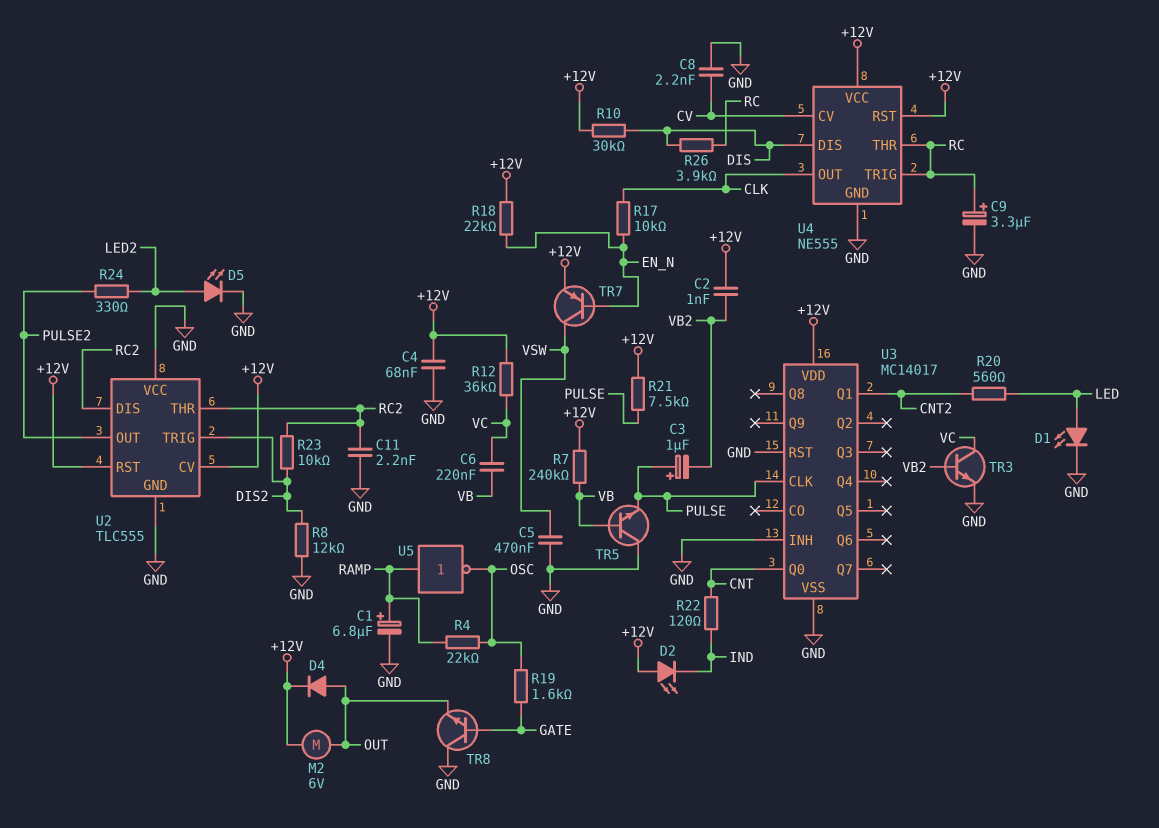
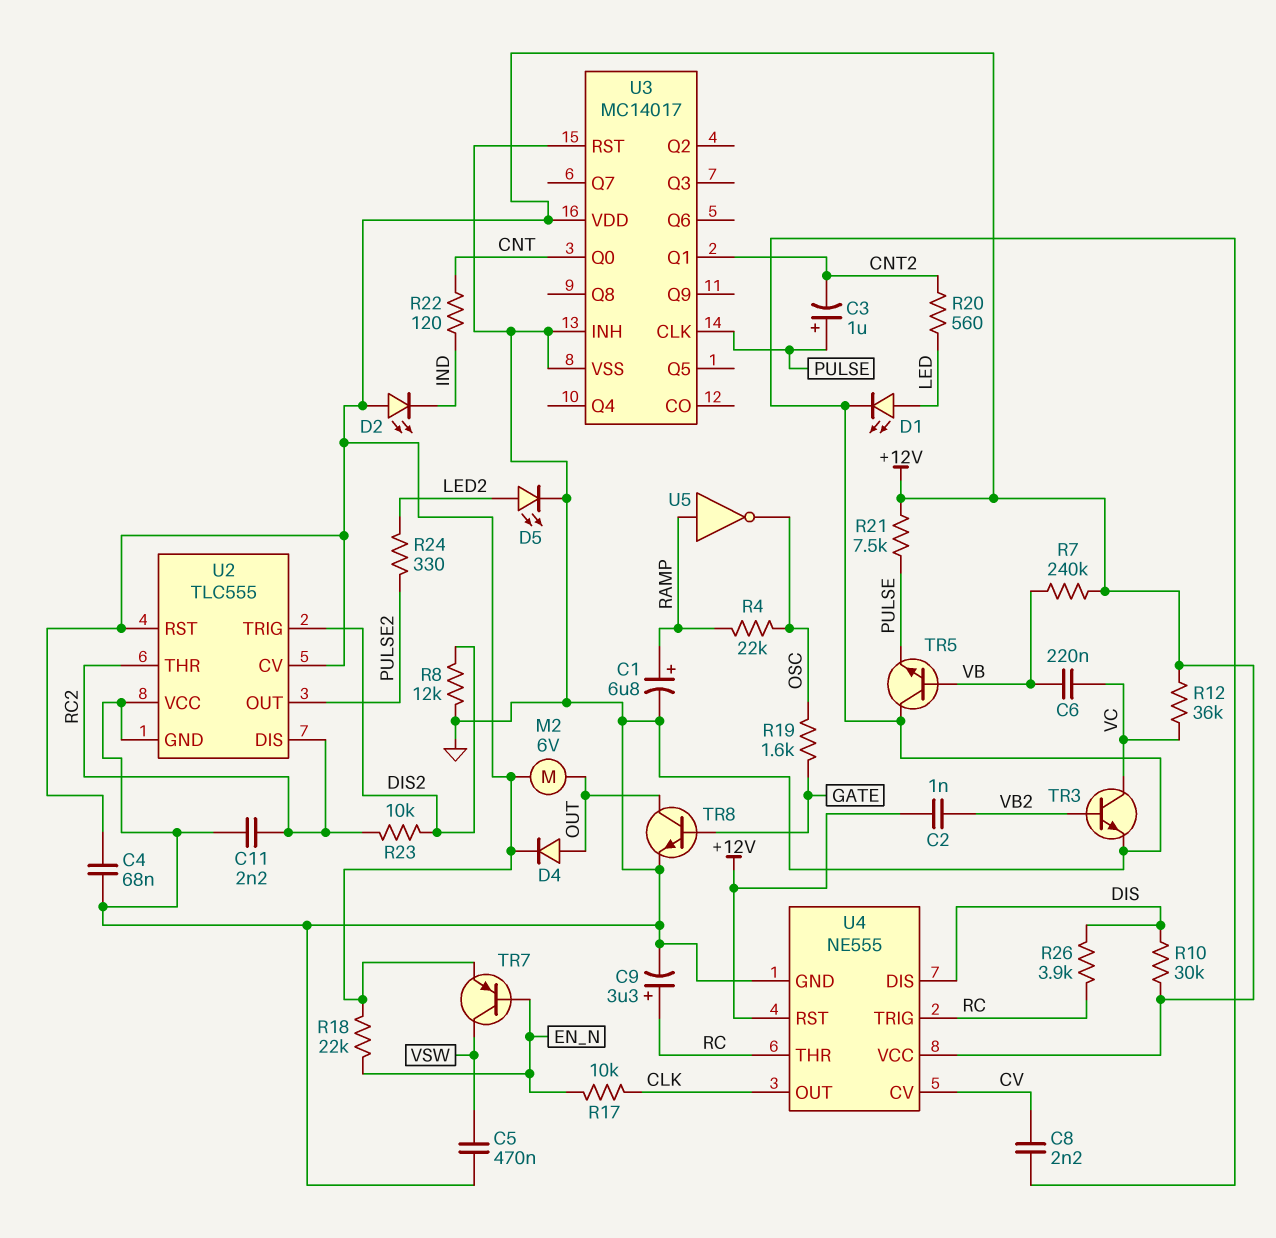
C3: 1uF (plus PULSE, minus VB2) -> 1uF (plus PULSE, minus CNT2)
TR8: NPN (B GATE, C GND, E OUT) -> NPN (B GATE, C OUT, E GND)

